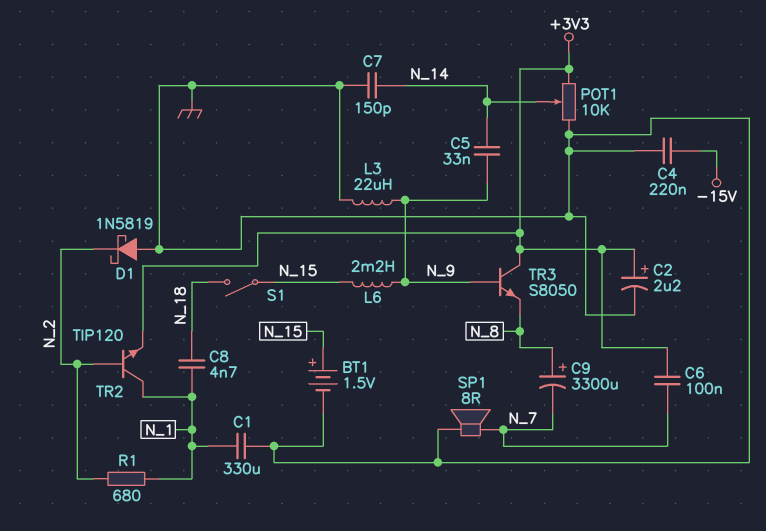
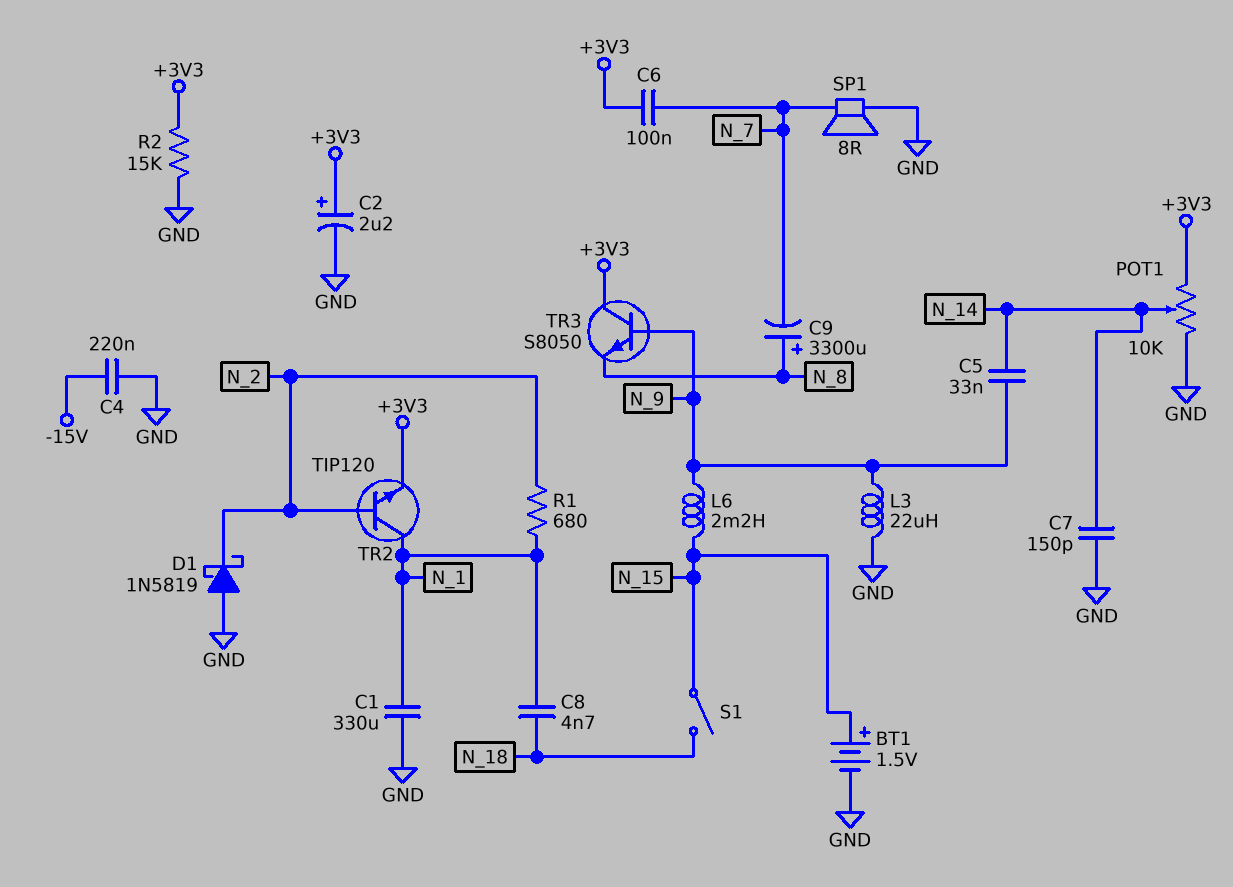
R2: none -> 15k (+3V3, GND)

